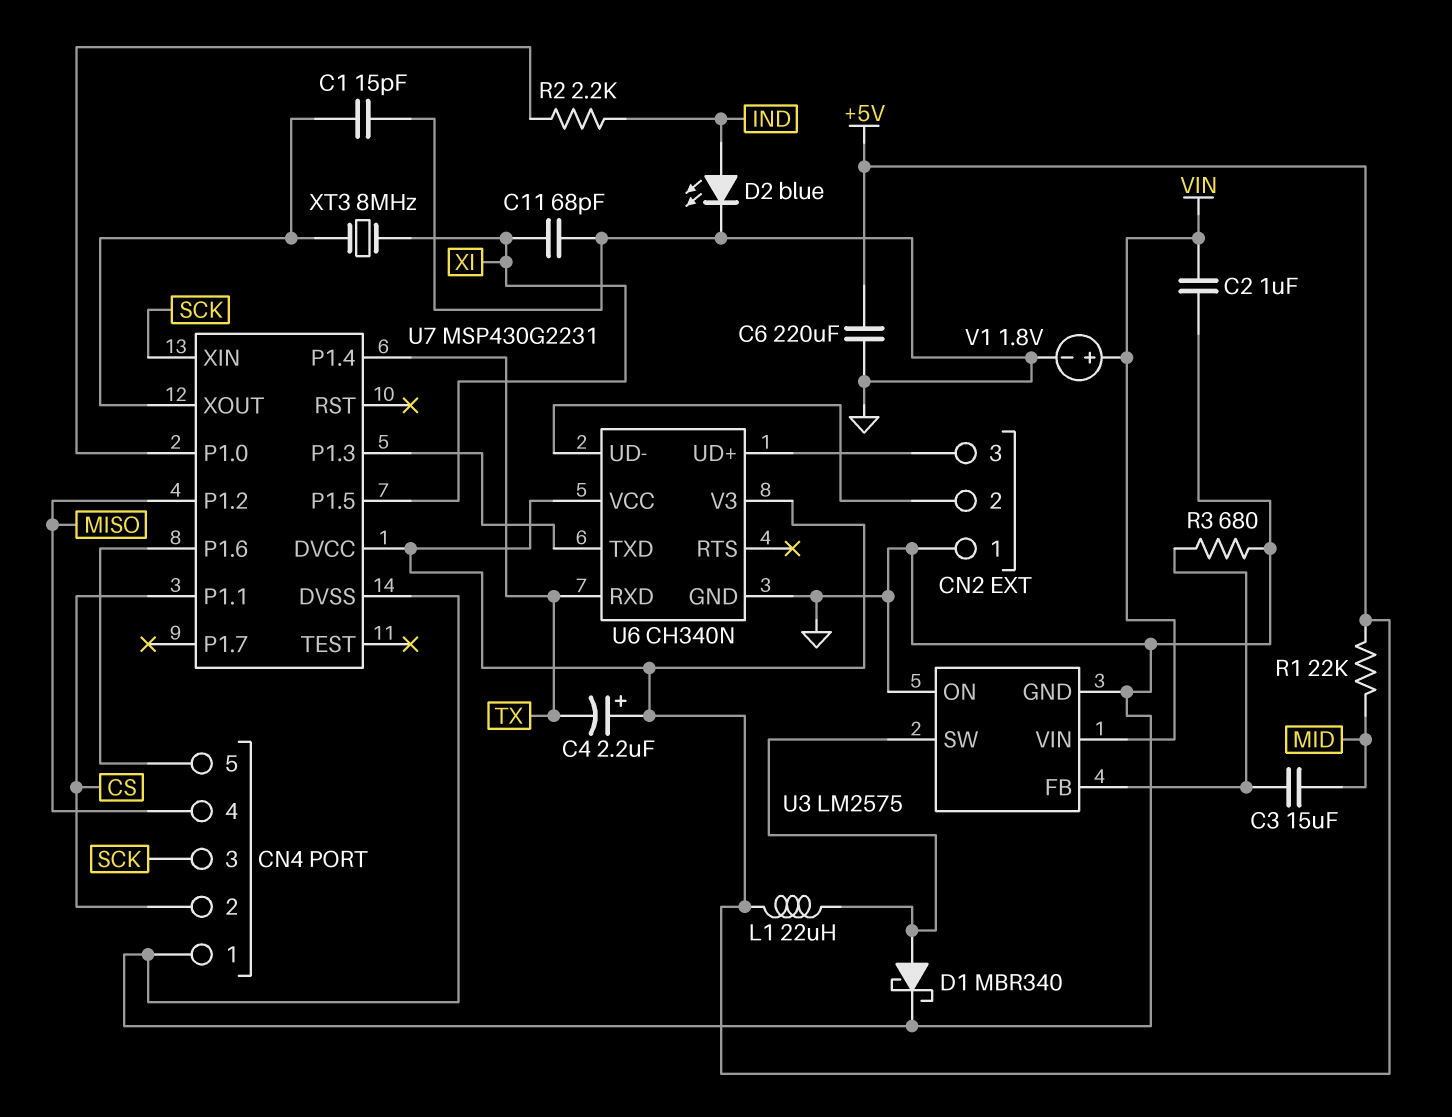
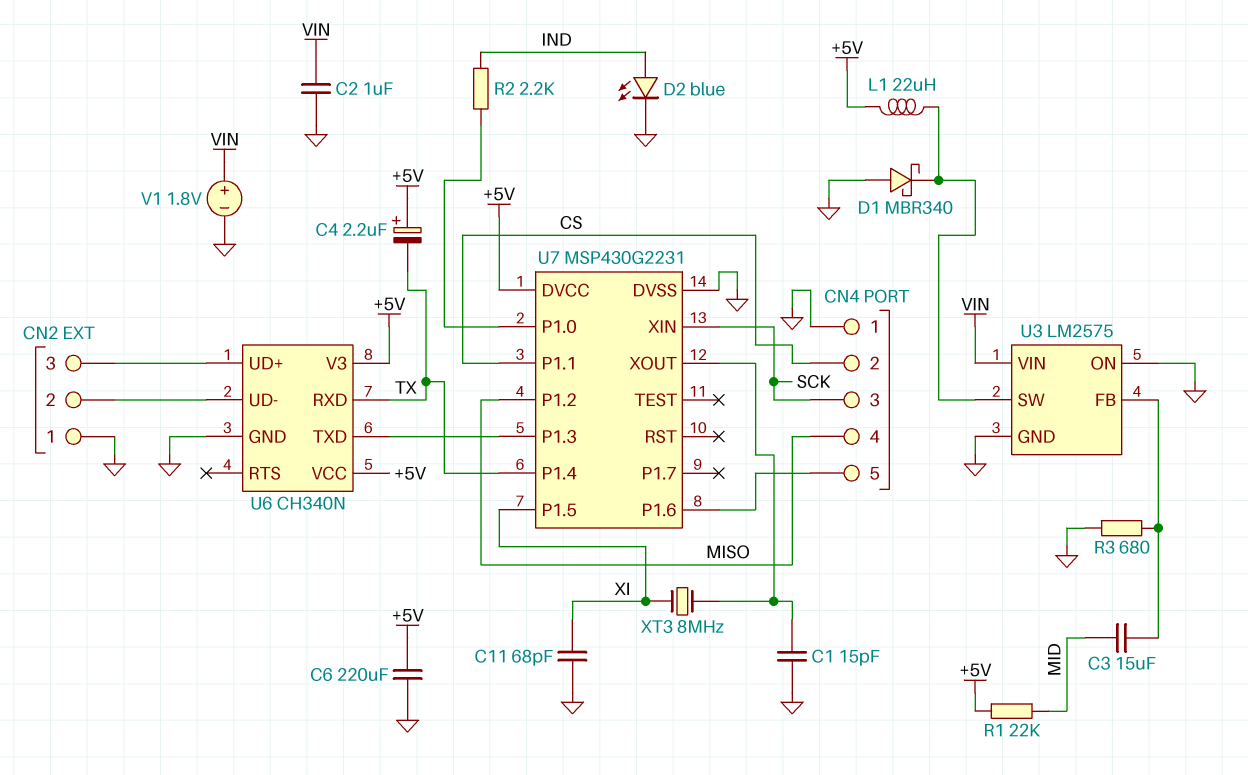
D1: schottky MBR340 (A U3/SW, K GND) -> schottky MBR340 (A GND, K U3/SW)

